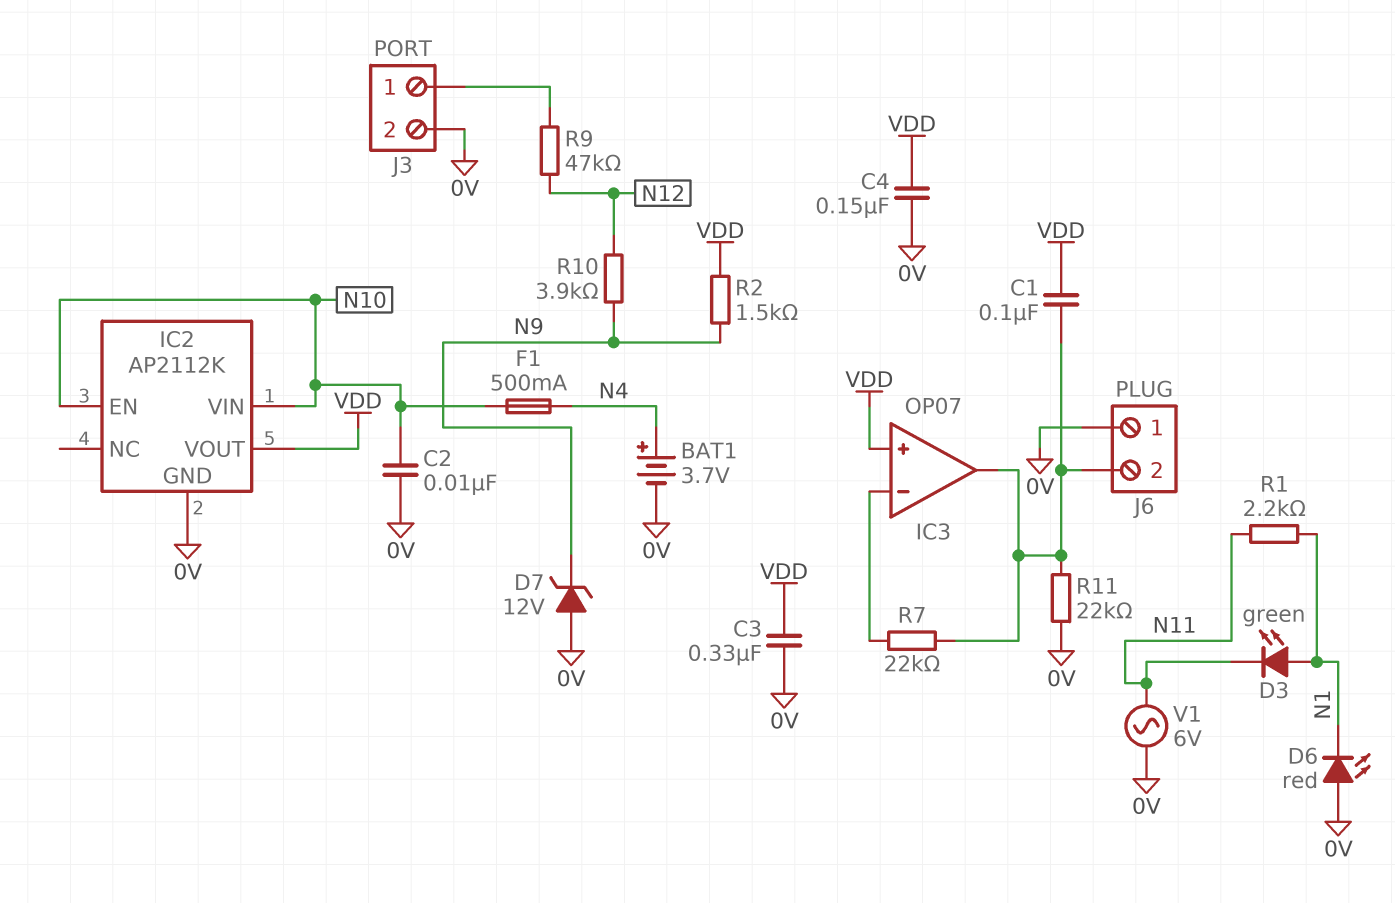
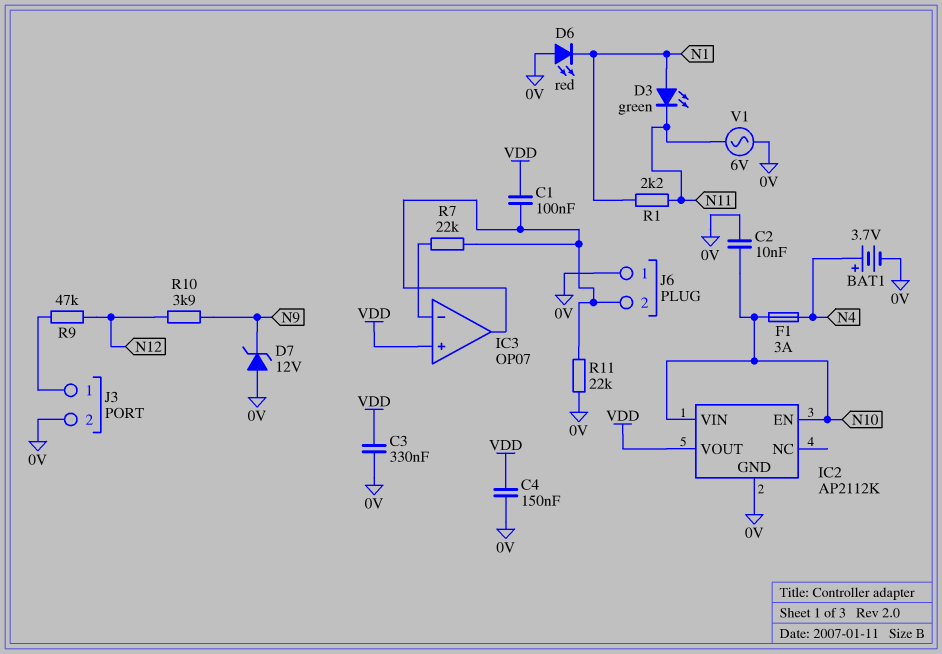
F1: 500mA (N4, N10) -> 3A (N4, N10)
R2: 1.5k (N9, VDD) -> none

